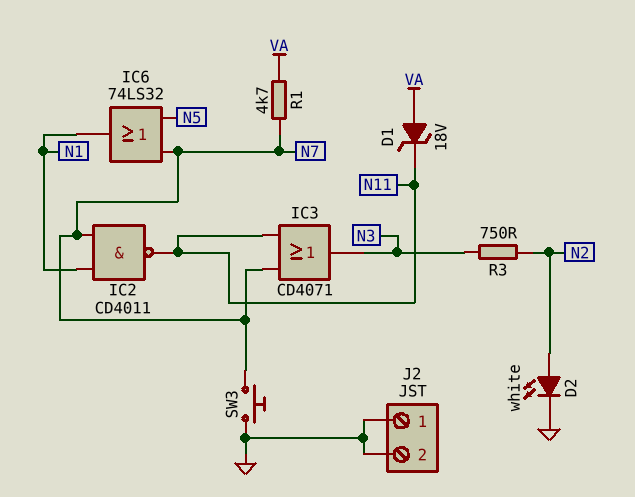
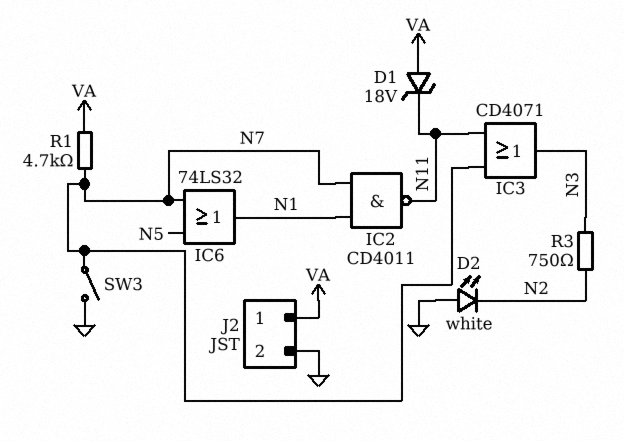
D2: LED white (A N2, K GND) -> LED white (A GND, K N2)
J2 pin 1: GND -> VA
SW3: button (GND, N7) -> switch (GND, N7)

